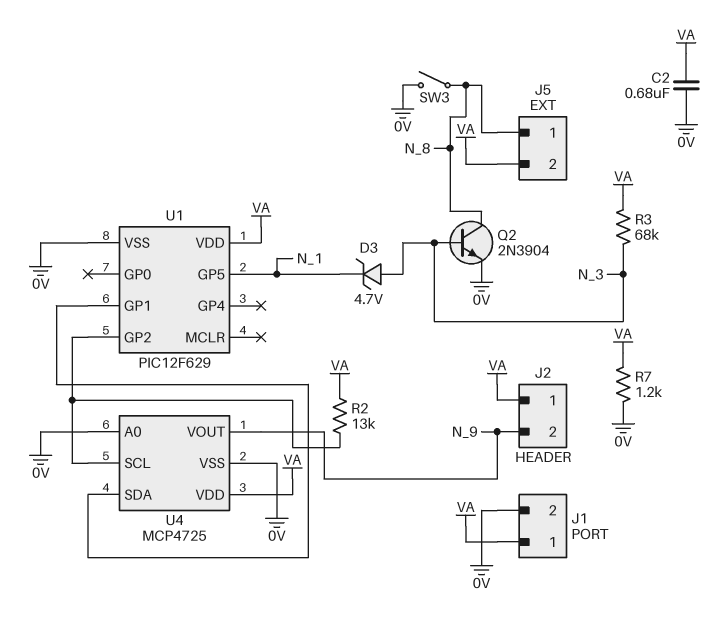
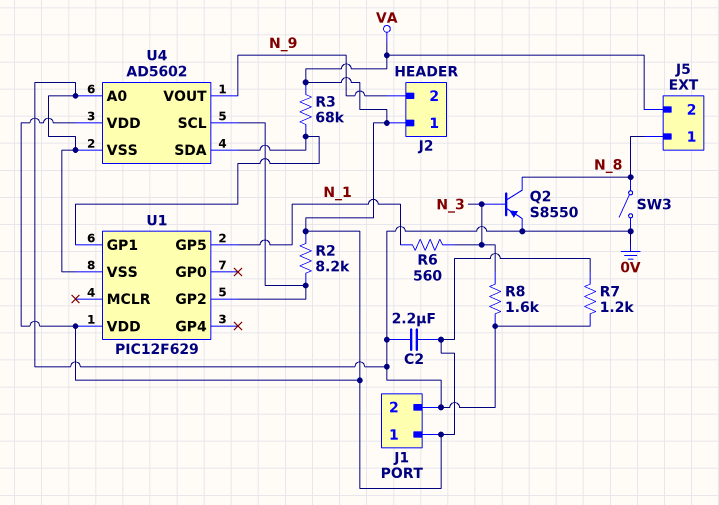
C2: 680nF (0V, VA) -> 2.2uF (0V, VA)
D3: zener 4.7V (A N_3, K N_1) -> none
Q2: NPN 2N3904 (B N_3, C N_8, E 0V) -> PNP S8550 (B N_3, C N_8, E 0V)
R2: 13k (U1/GP2, VA) -> 8.2k (U1/GP2, VA)
R3: 68k (N_3, VA) -> 68k (U1/GP1, VA)
R6: none -> 560 (N_1, N_3)
R8: none -> 1.6k (0V, N_3)
U4: MCP4725 -> AD5602

